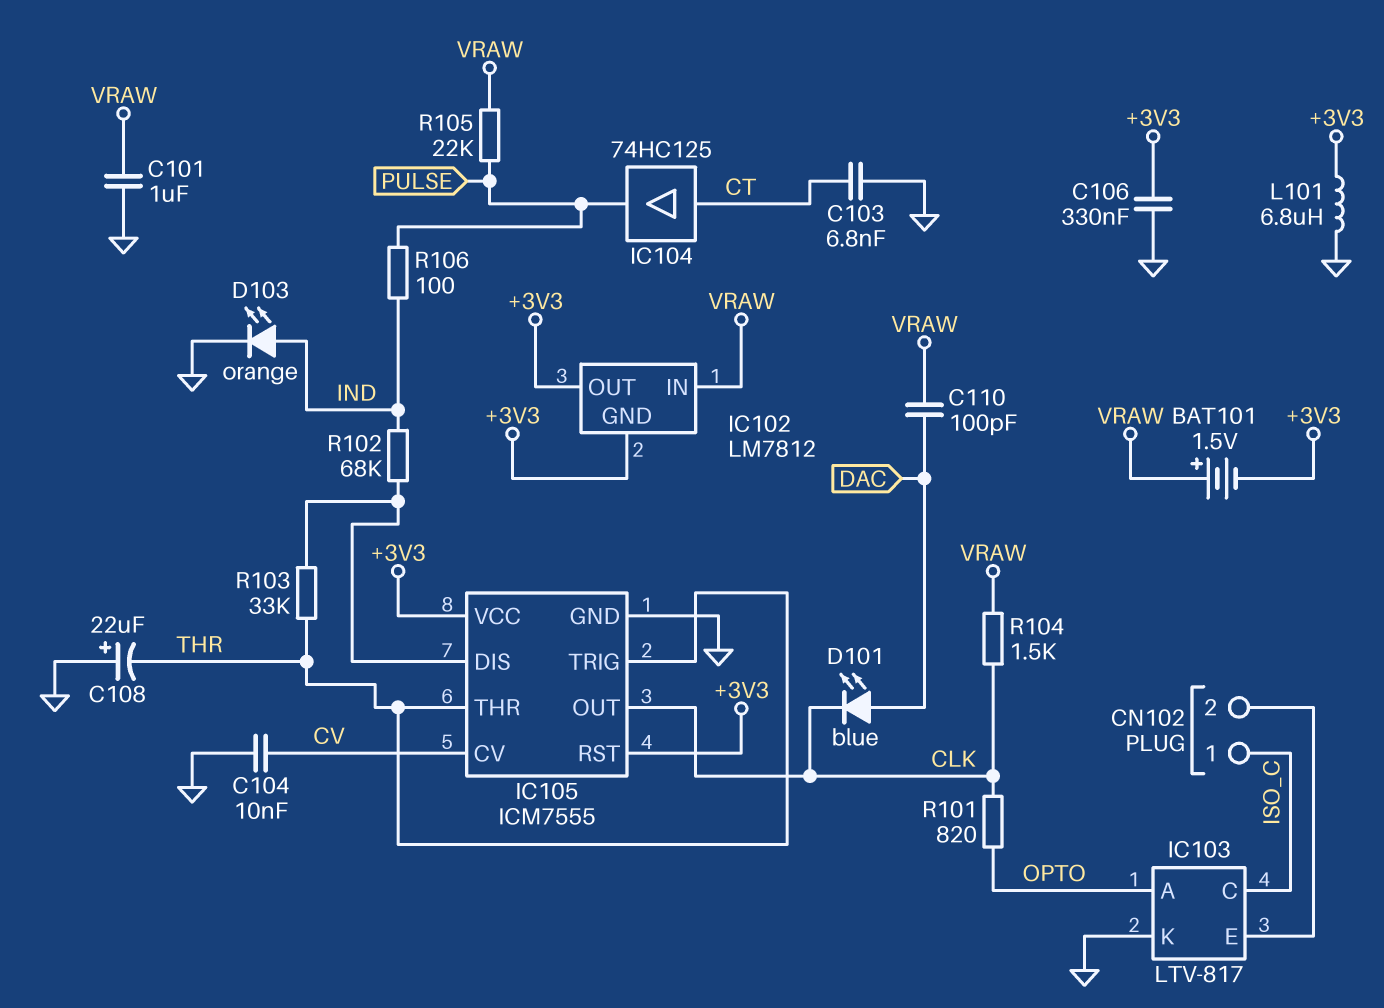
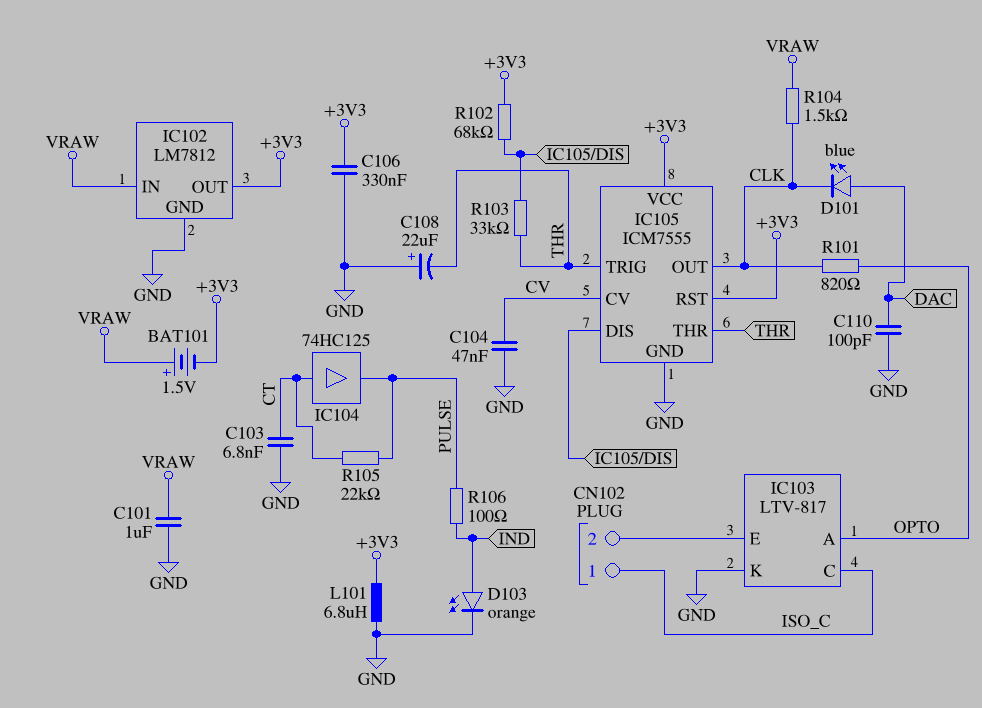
C104: 10nF (CV, GND) -> 47nF (CV, GND)
C110: 100pF (DAC, VRAW) -> 100pF (DAC, GND)
IC102 pin GND: +3V3 -> GND
R102: 68k (IC105/DIS, IND) -> 68k (+3V3, IC105/DIS)
R105: 22k (PULSE, VRAW) -> 22k (CT, PULSE)

